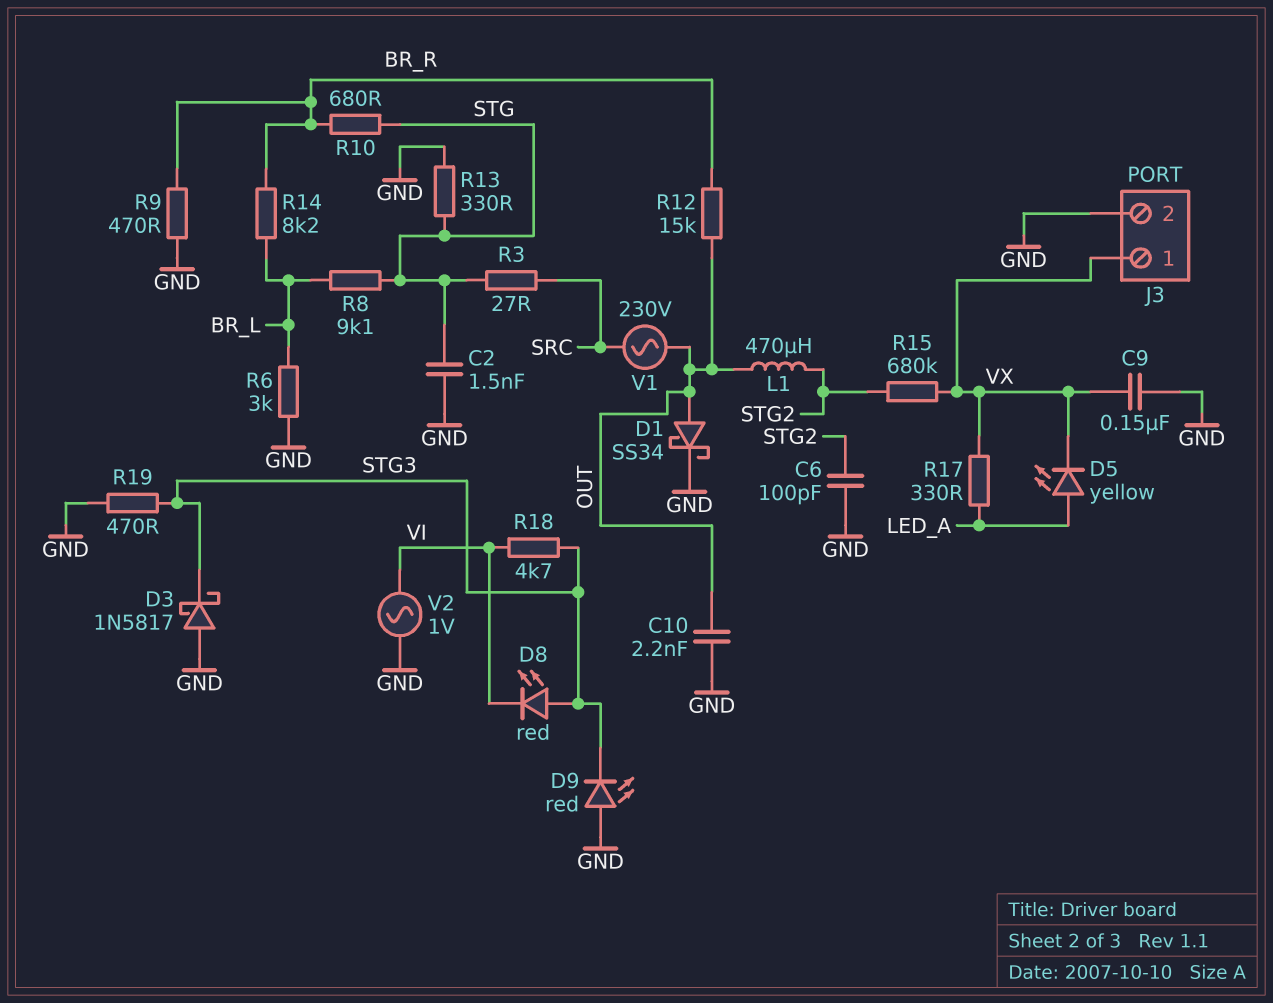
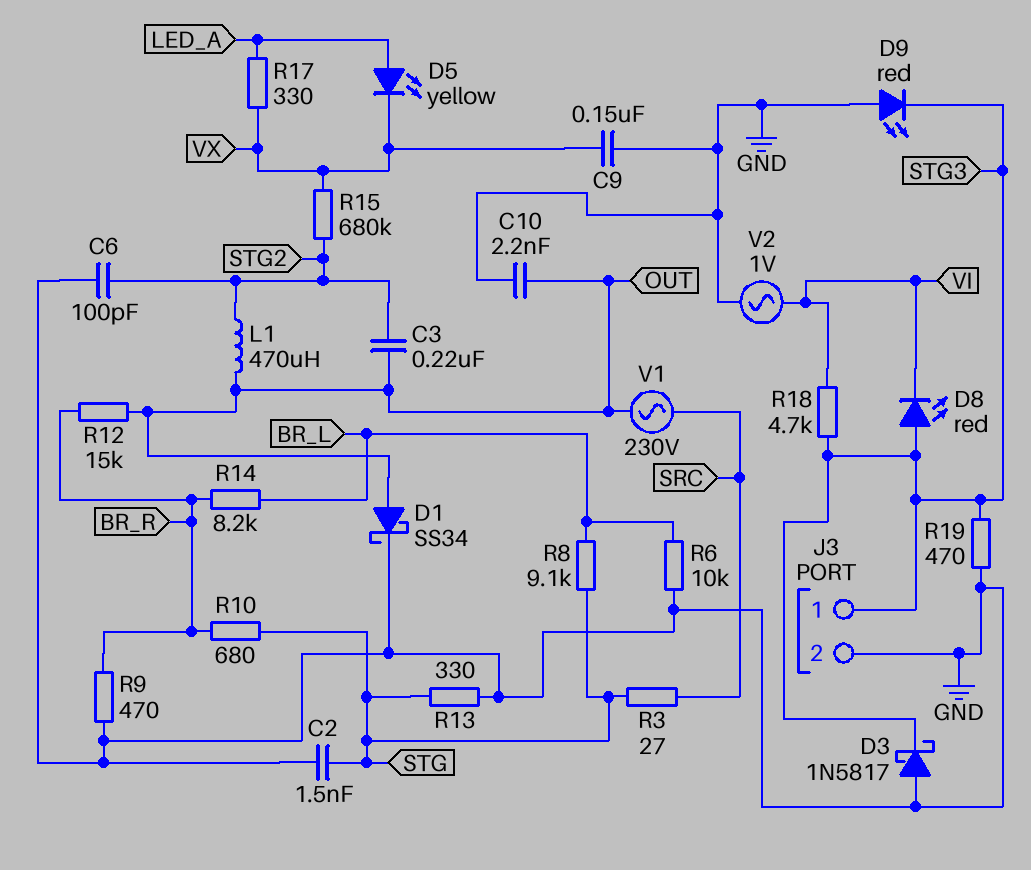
C3: none -> 220nF (OUT, STG2)
J3 pin 1: VX -> STG3
R6: 3k (BR_L, GND) -> 10k (BR_L, GND)

